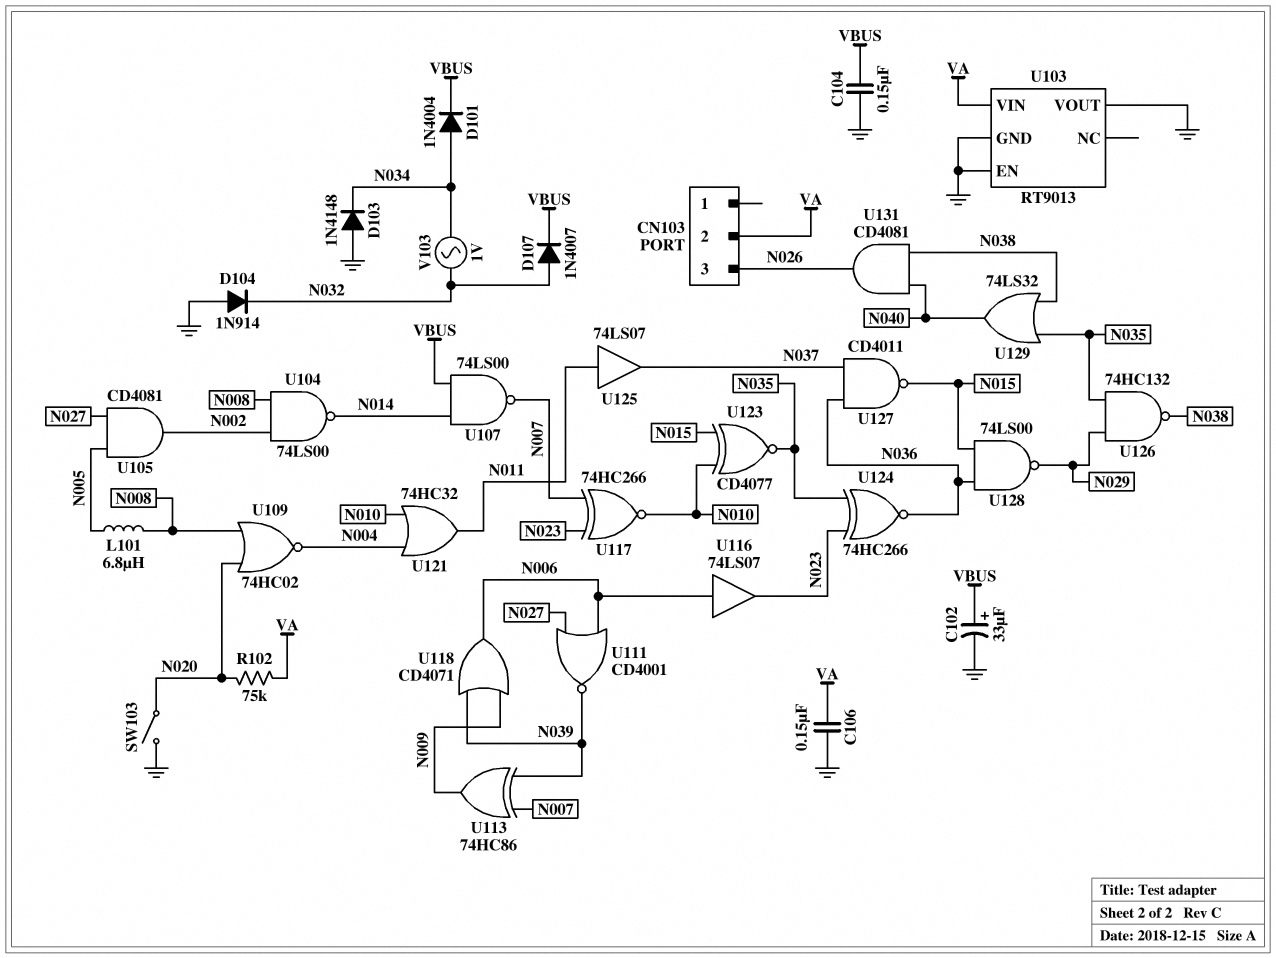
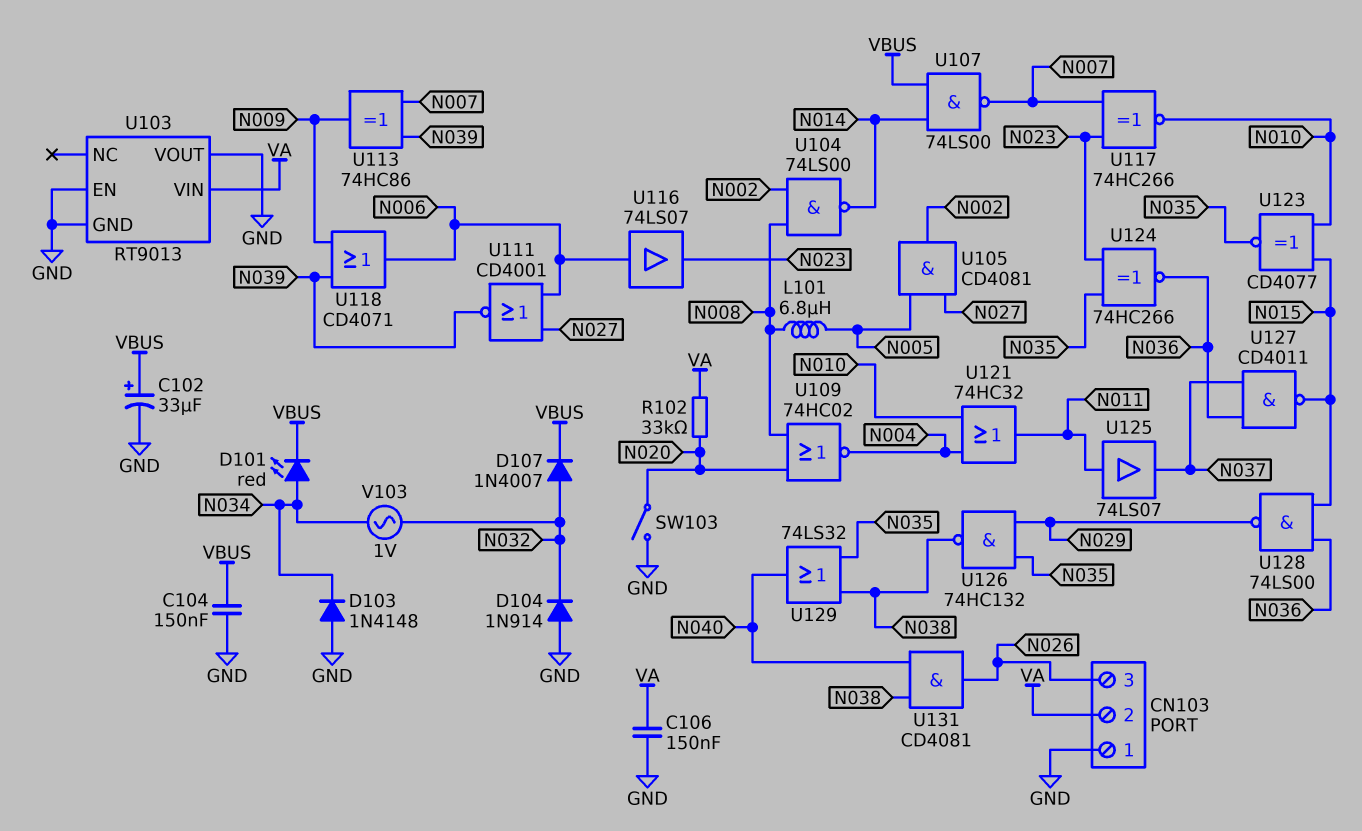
CN103 pin 1: none -> GND
D101: diode 1N4004 (A N034, K VBUS) -> LED red (A N034, K VBUS)
R102: 75k (N020, VA) -> 33k (N020, VA)

